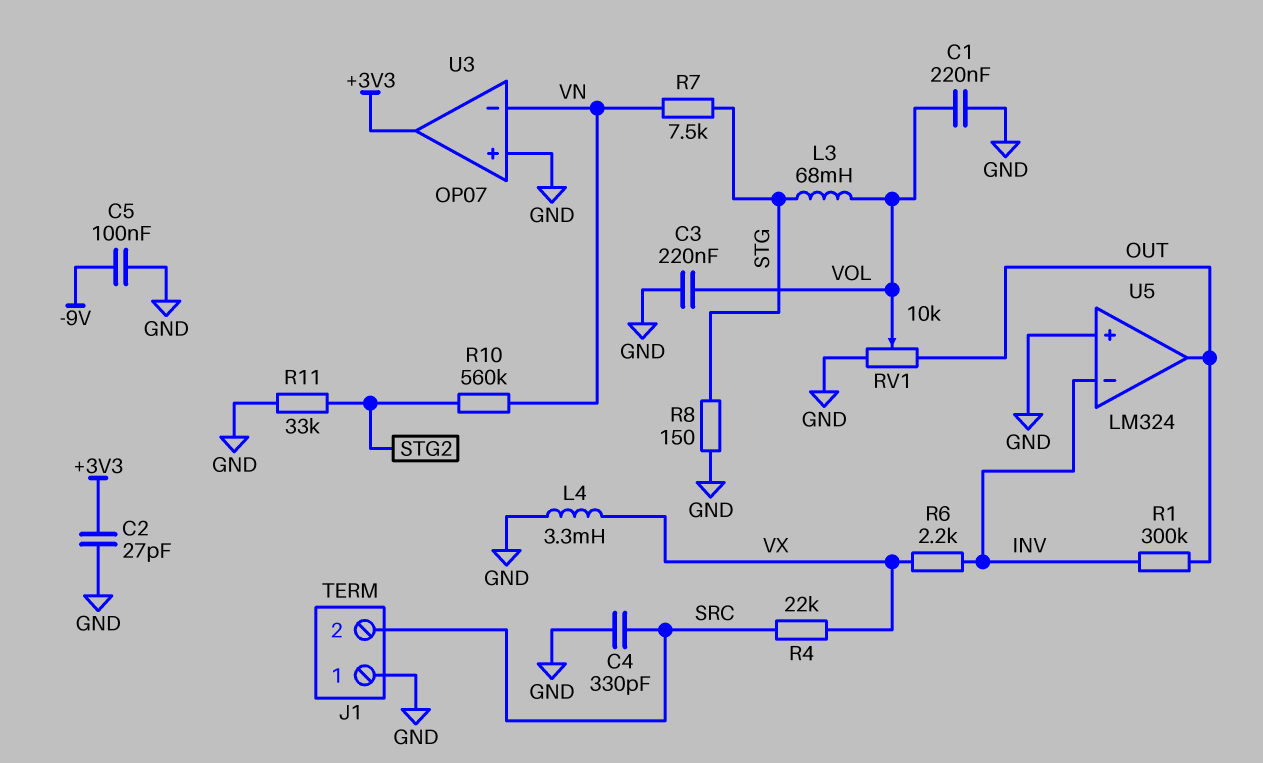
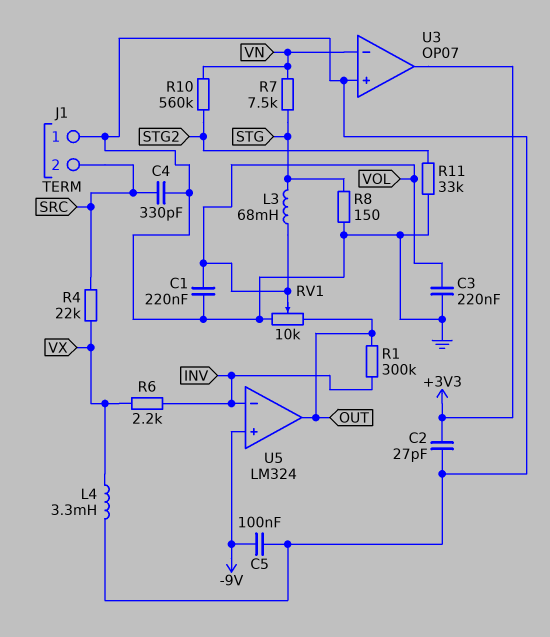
U5 pin in+: GND -> -9V

